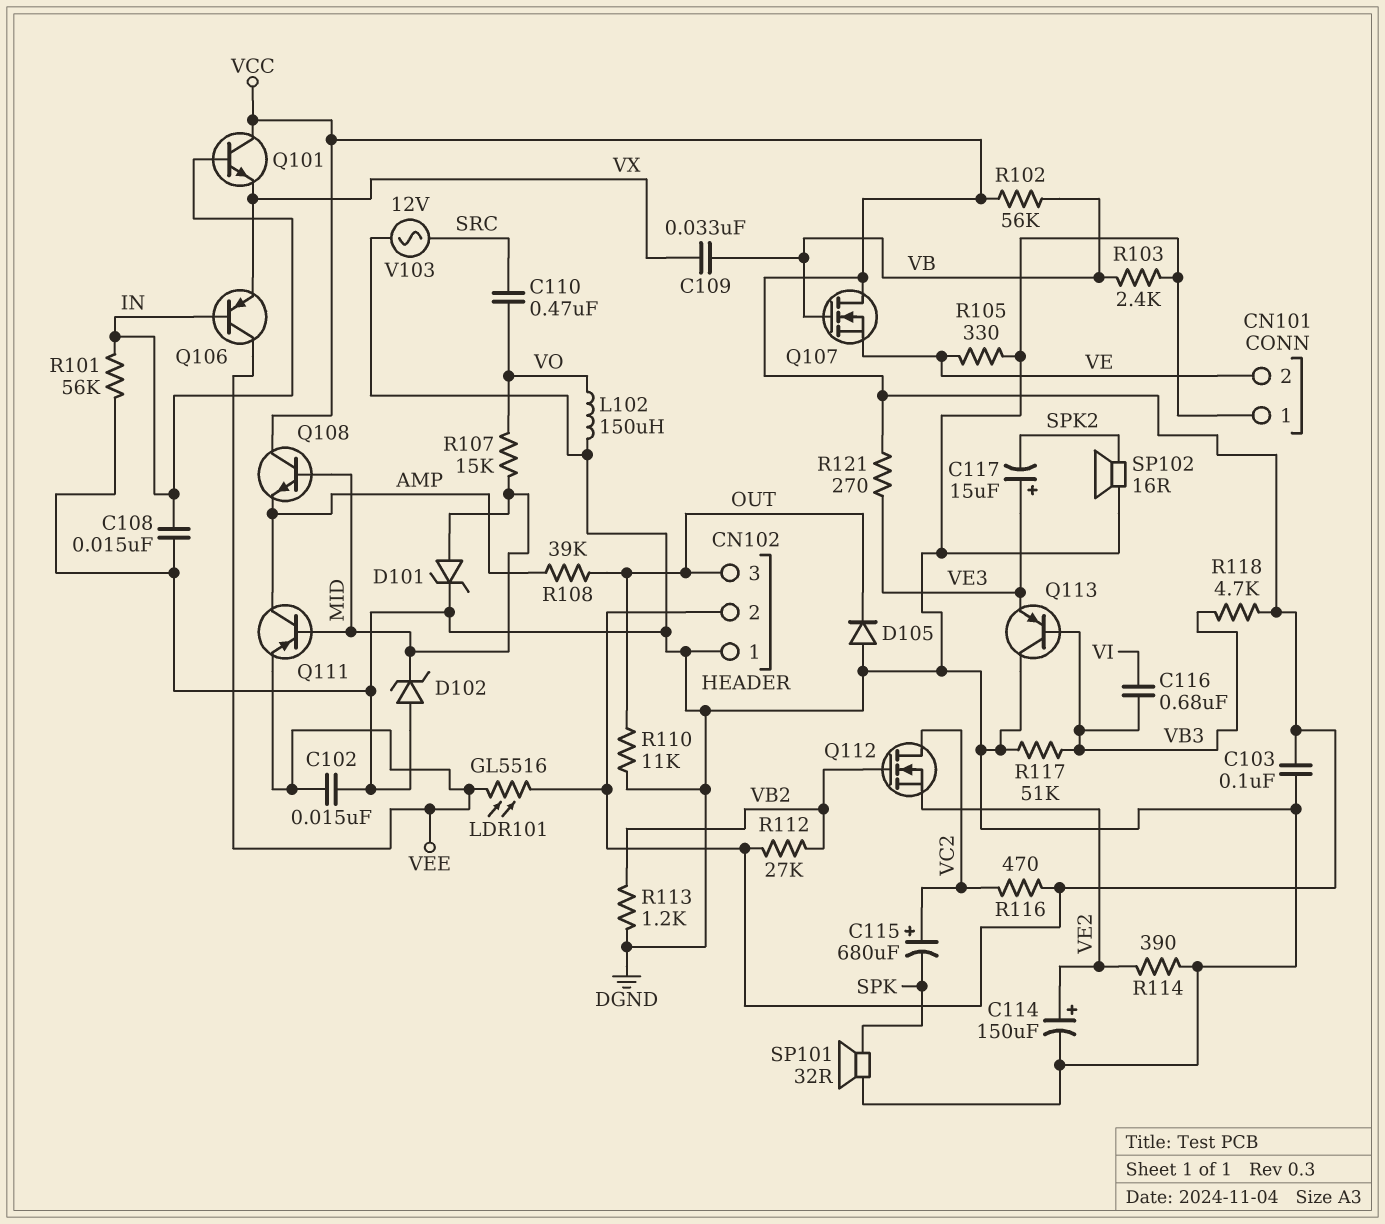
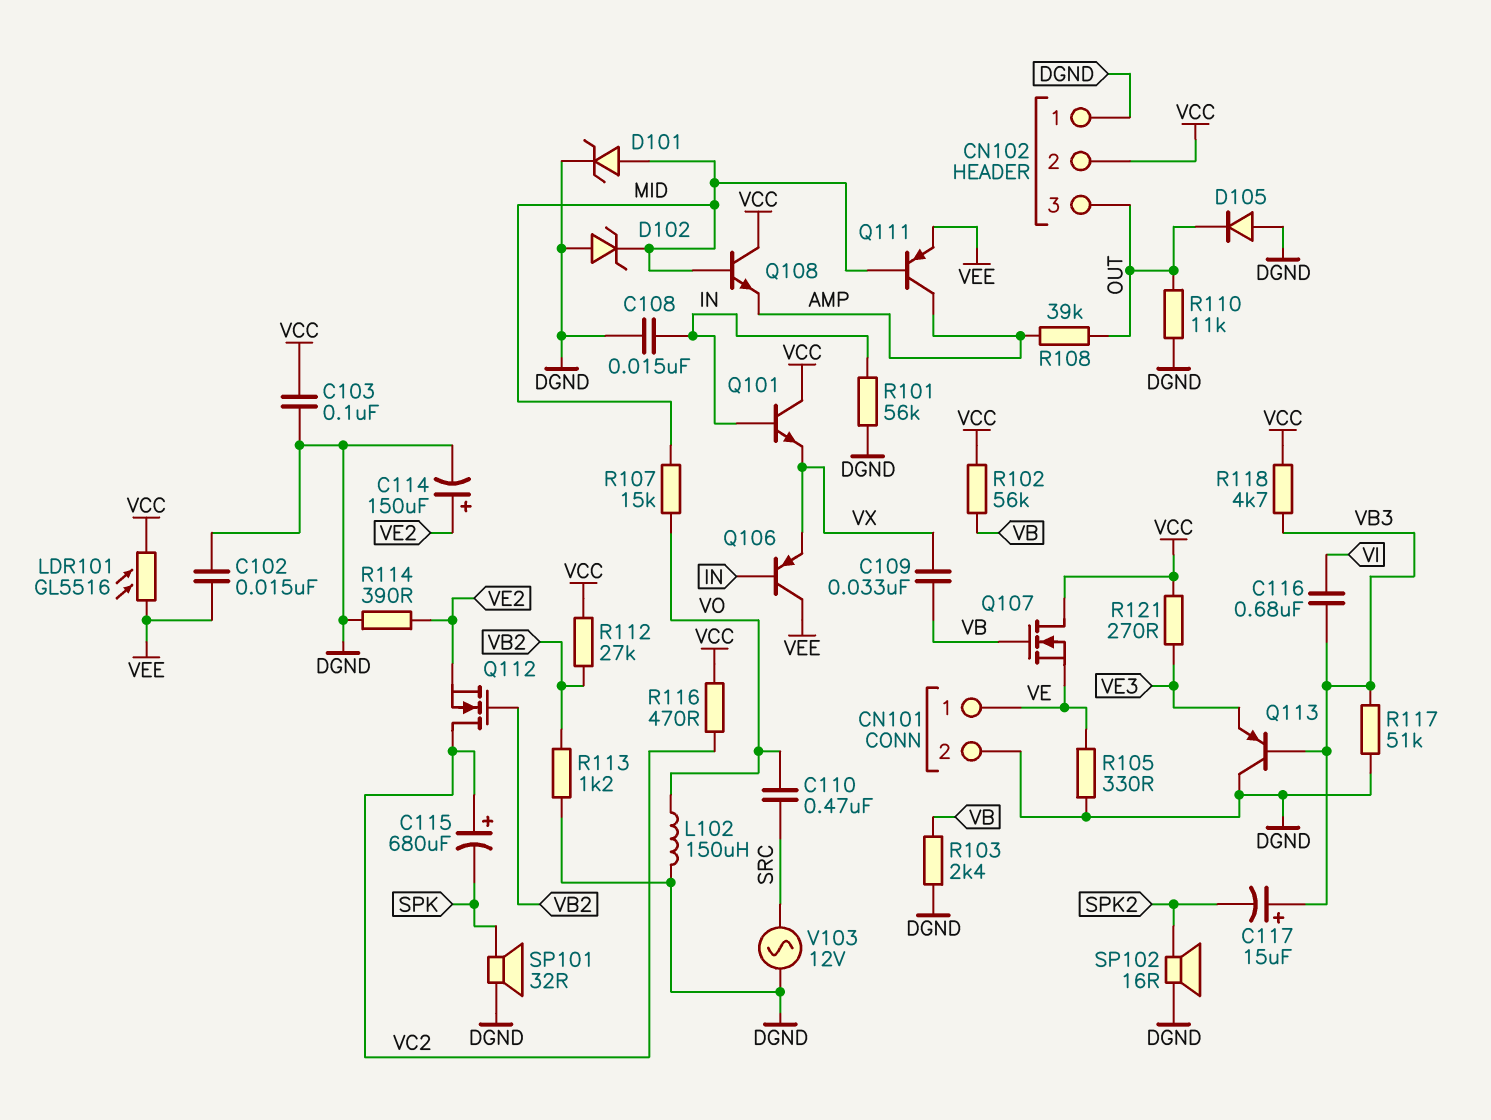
C117: 15uF (plus VE3, minus SPK2) -> 15uF (plus VB3, minus SPK2)
CN101 pin 1: DGND -> VE
CN101 pin 2: VE -> DGND

